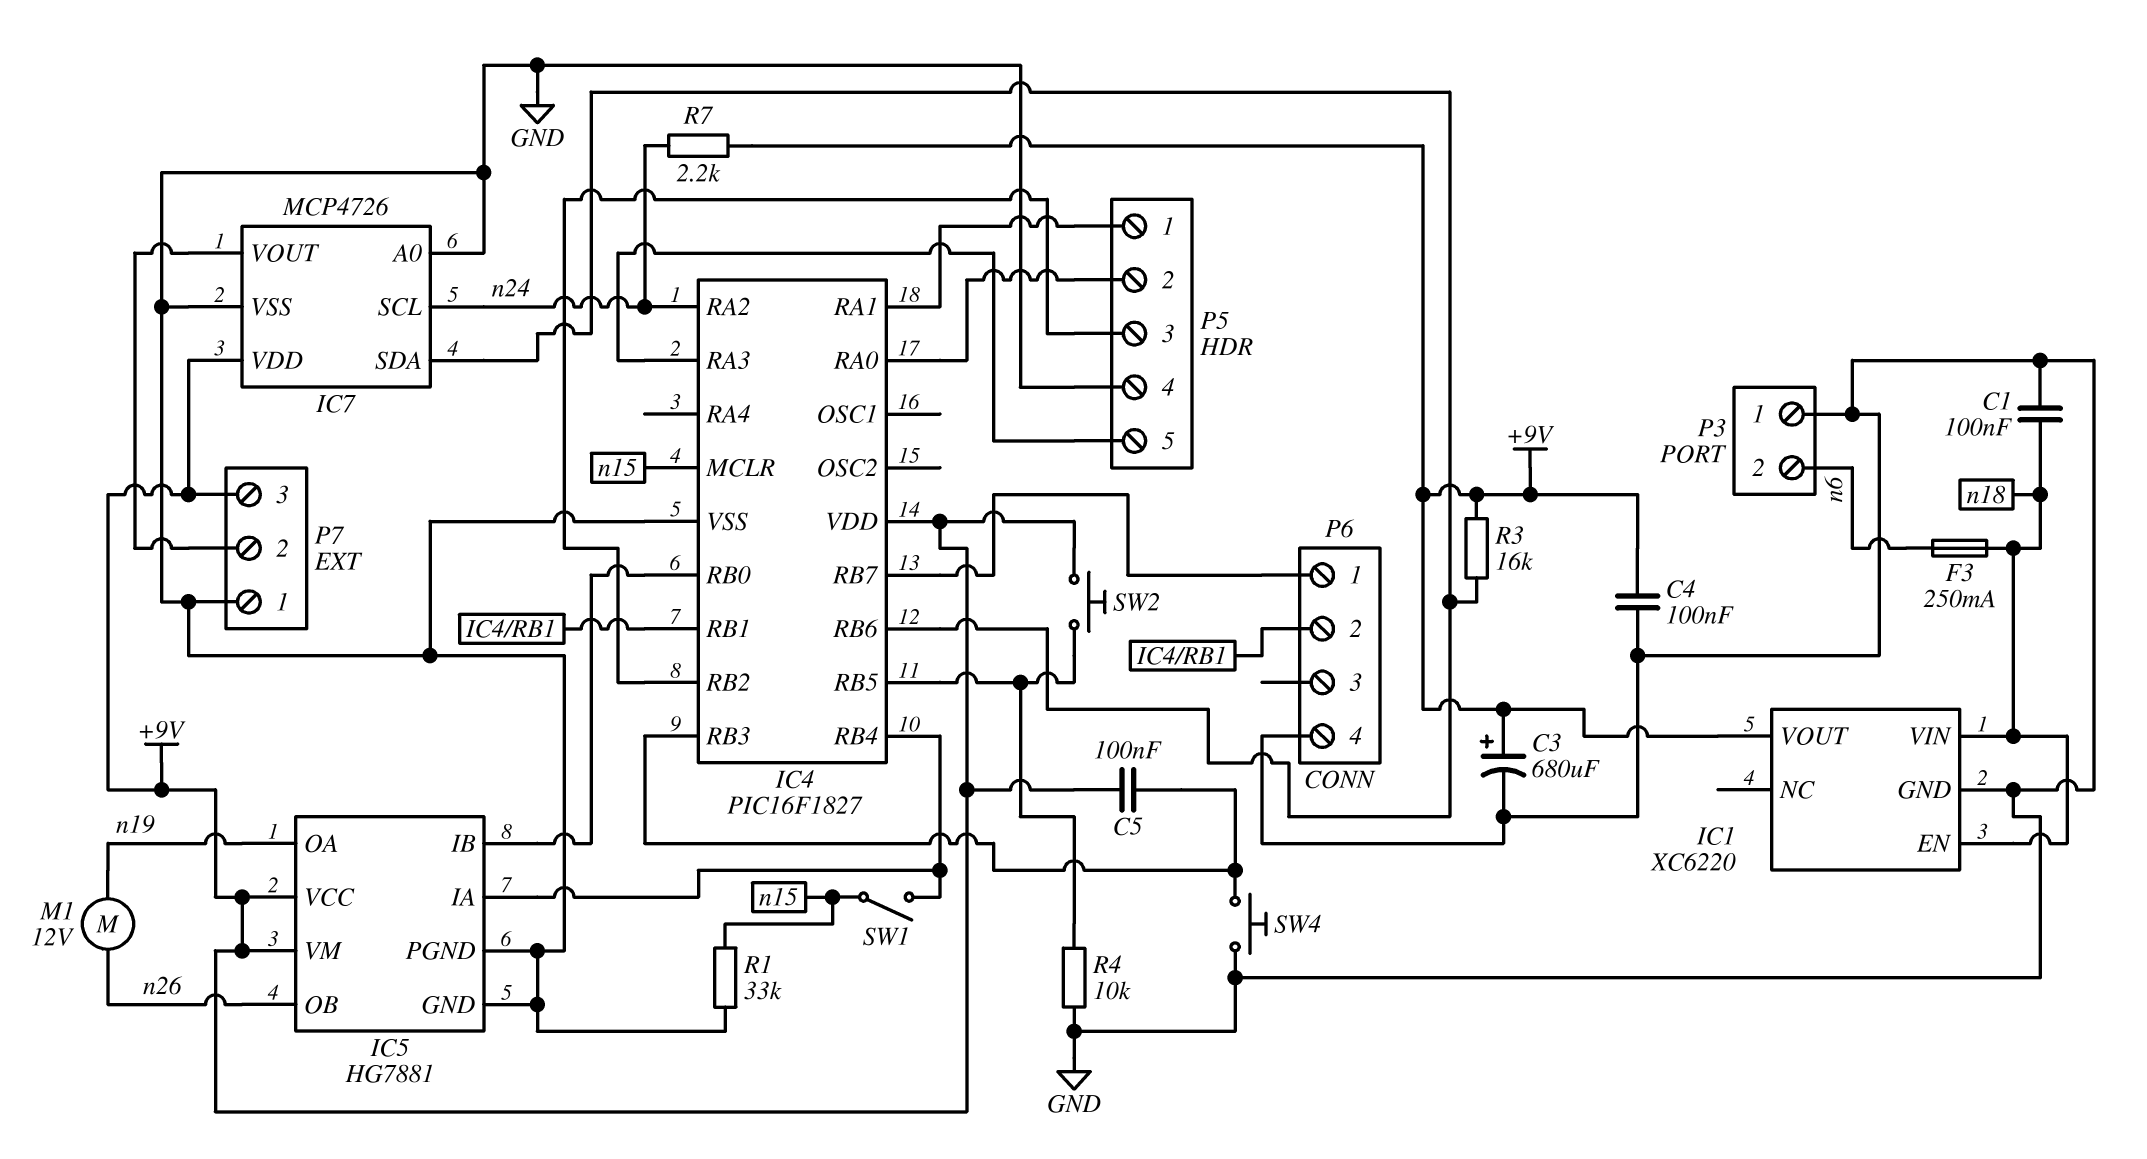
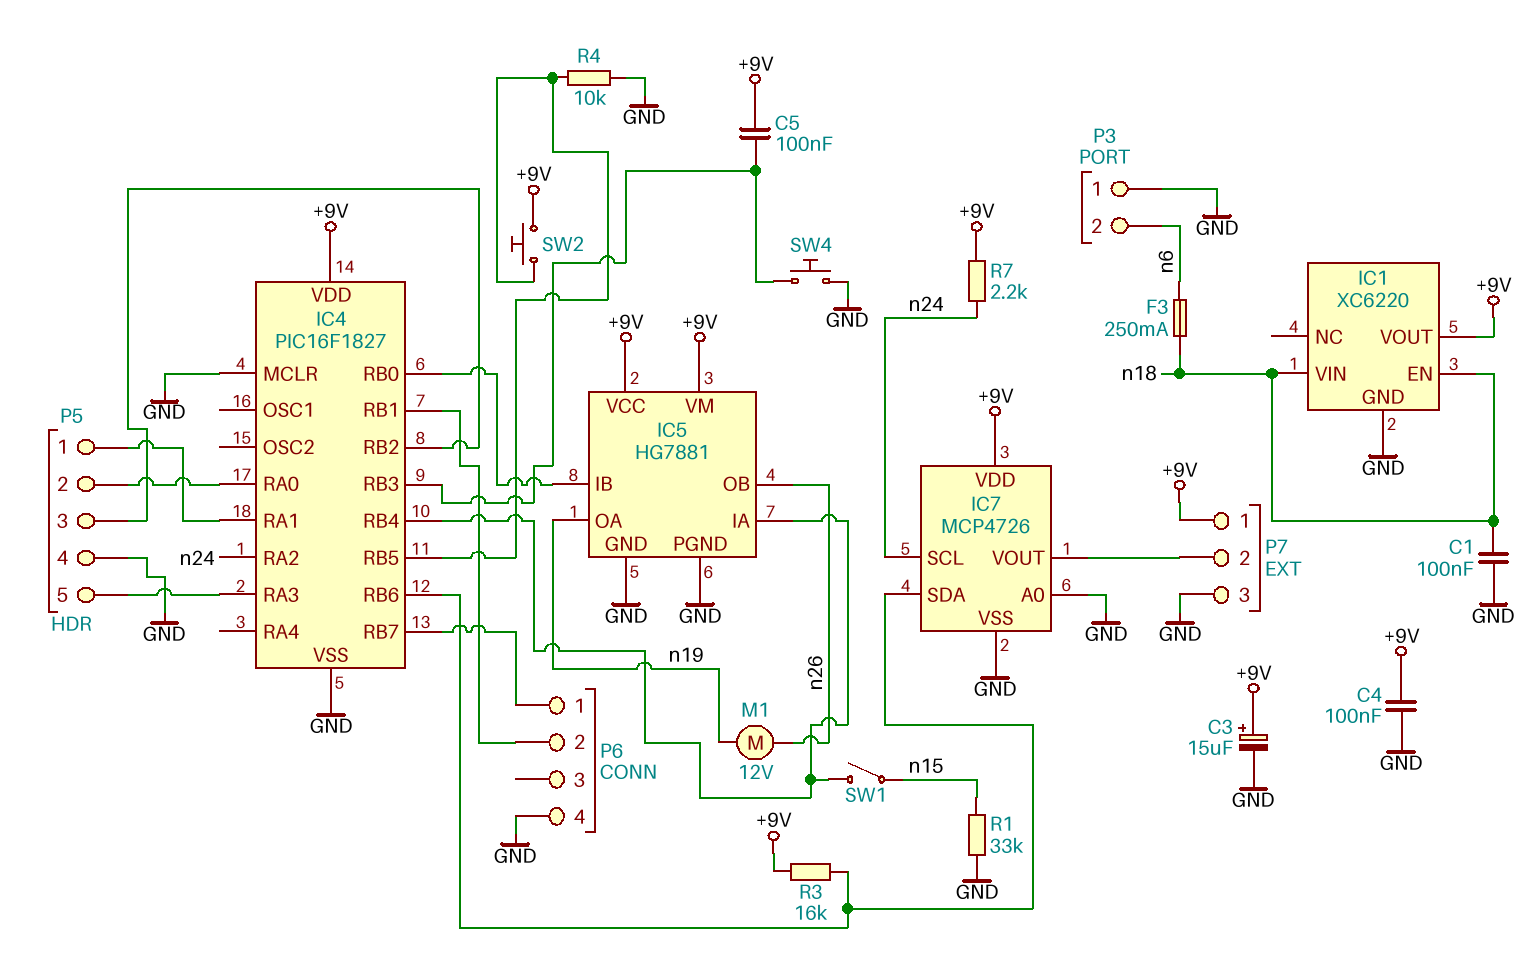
C3: 680uF (plus +9V, minus GND) -> 15uF (plus +9V, minus GND)
IC4 pin MCLR: n15 -> GND
P7 pin 1: GND -> +9V
P7 pin 3: +9V -> GND

